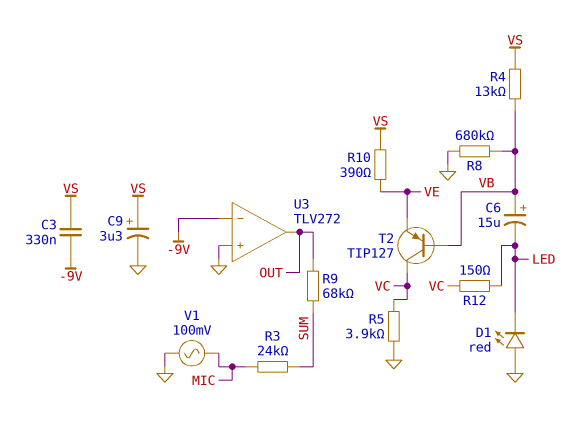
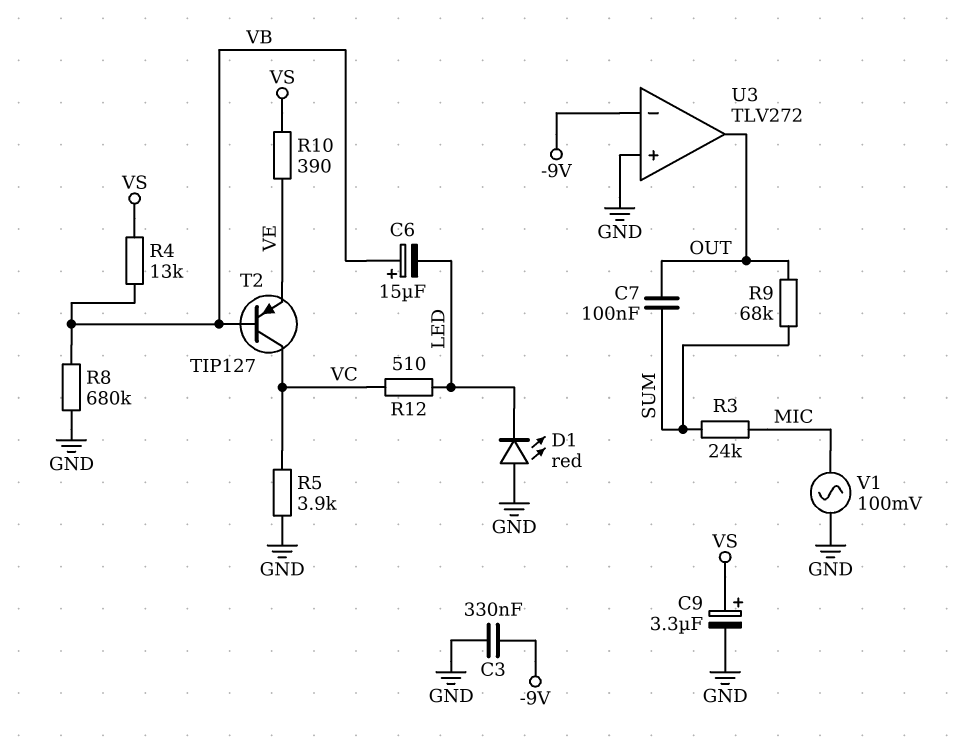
C3: 330nF (-9V, VS) -> 330nF (-9V, GND)
C7: none -> 100nF (OUT, SUM)
R12: 150 (LED, VC) -> 510 (LED, VC)

